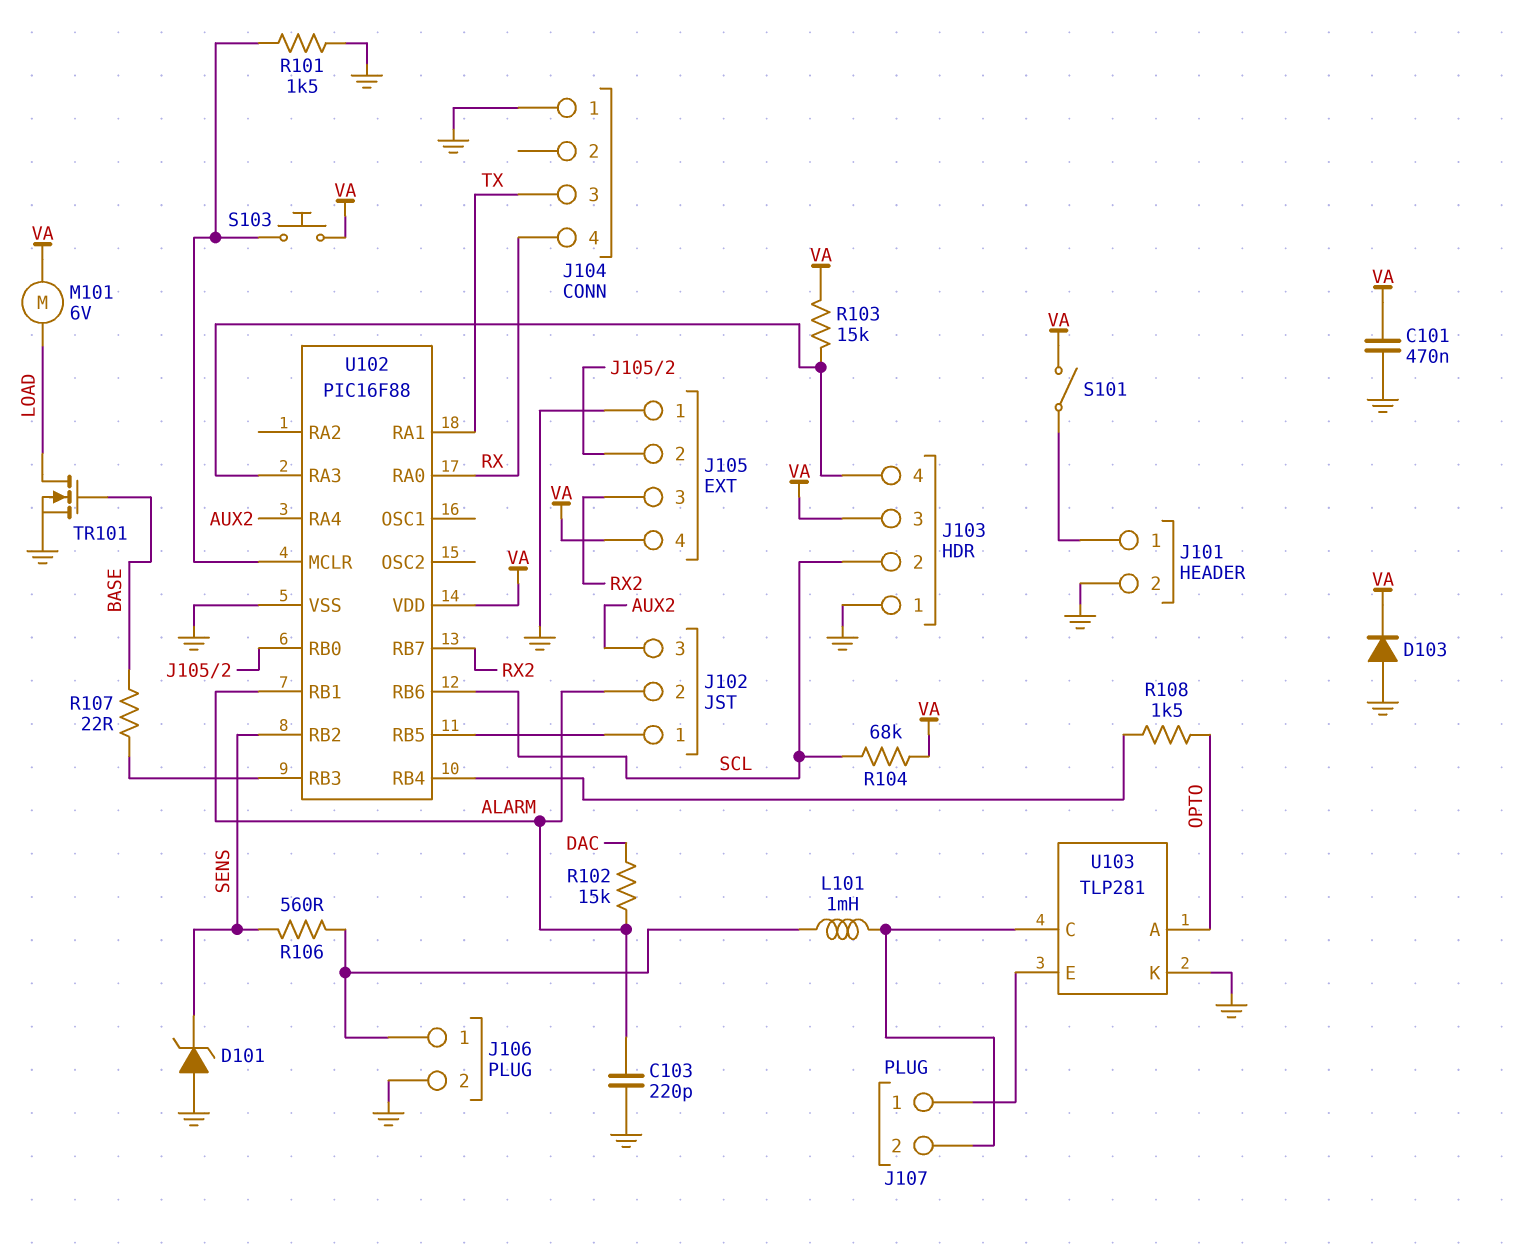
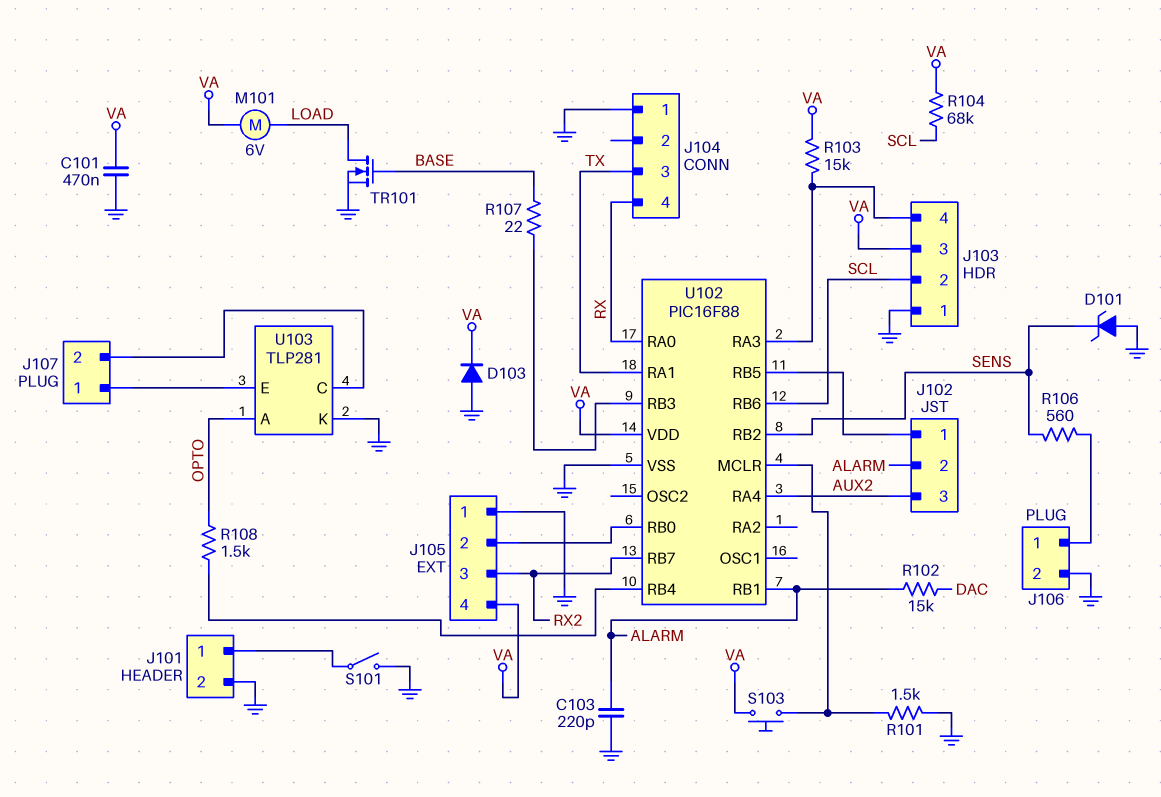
L101: 1mH (J106/1, J107/2) -> none
S101: switch (J101/1, VA) -> switch (GND, J101/1)

